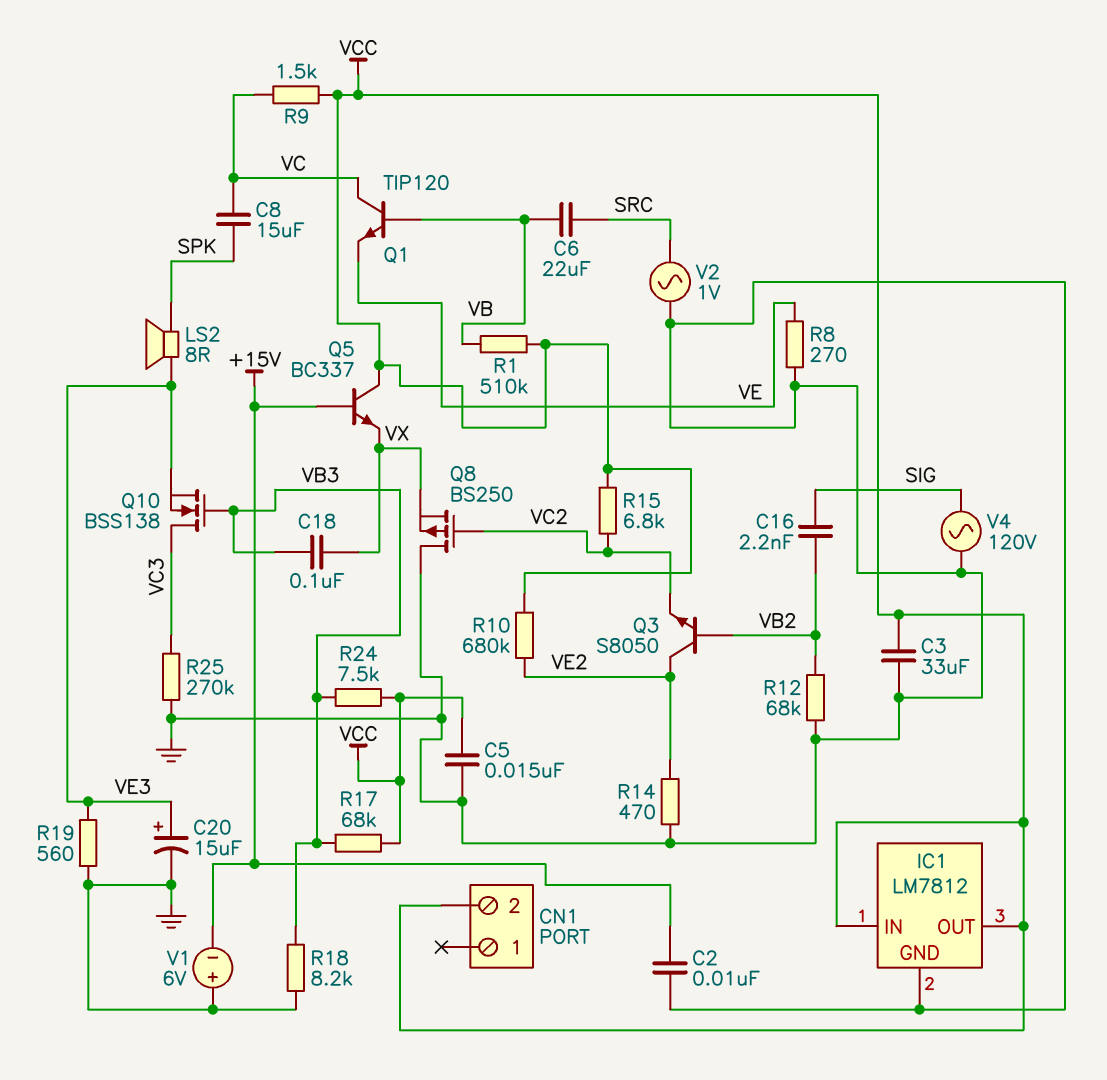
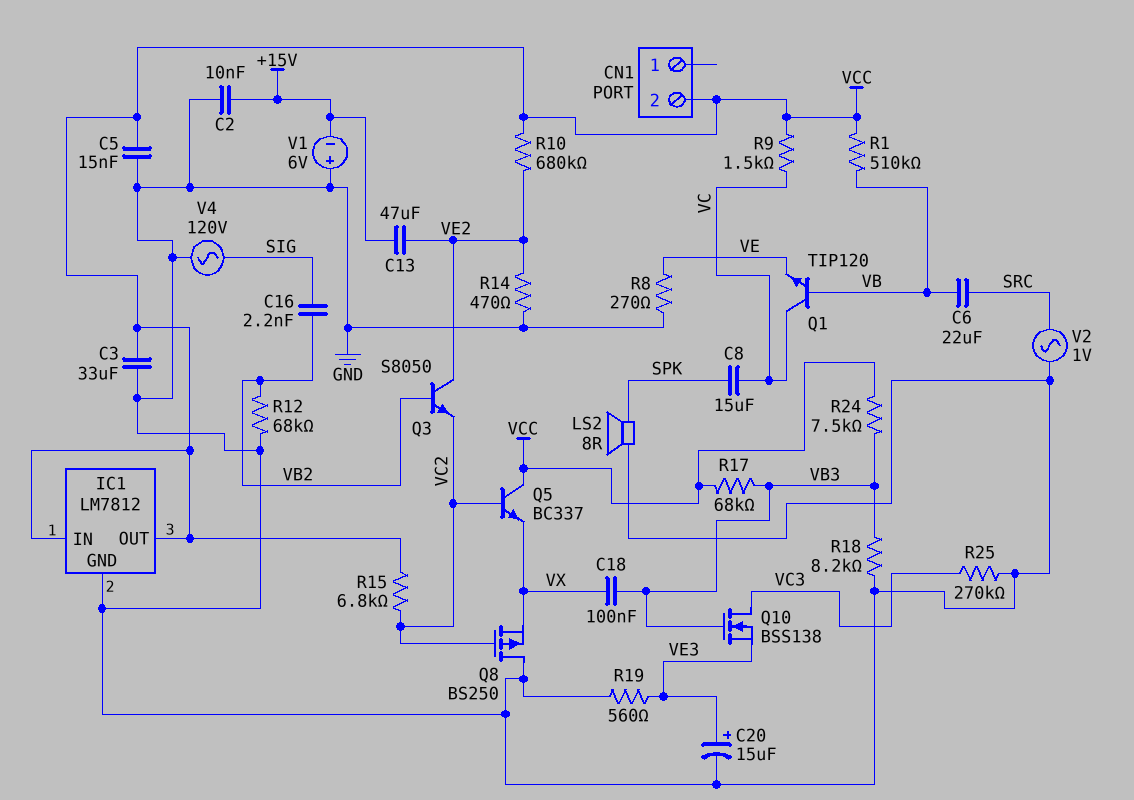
C13: none -> 47uF (+15V, VE2)
LS2: speaker 8R (SPK, VE3) -> speaker 8R (GND, SPK)
Q5: NPN BC337 (B +15V, C VCC, E VX) -> NPN BC337 (B VC2, C VCC, E VX)

